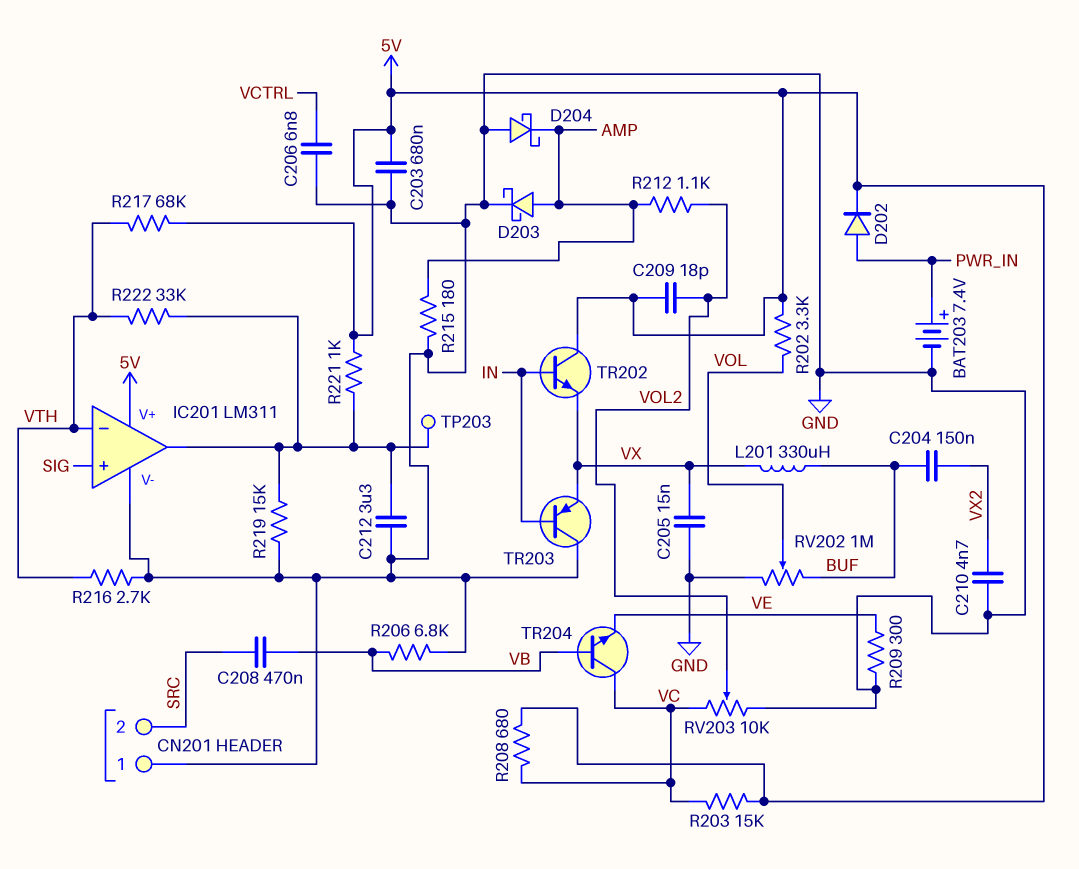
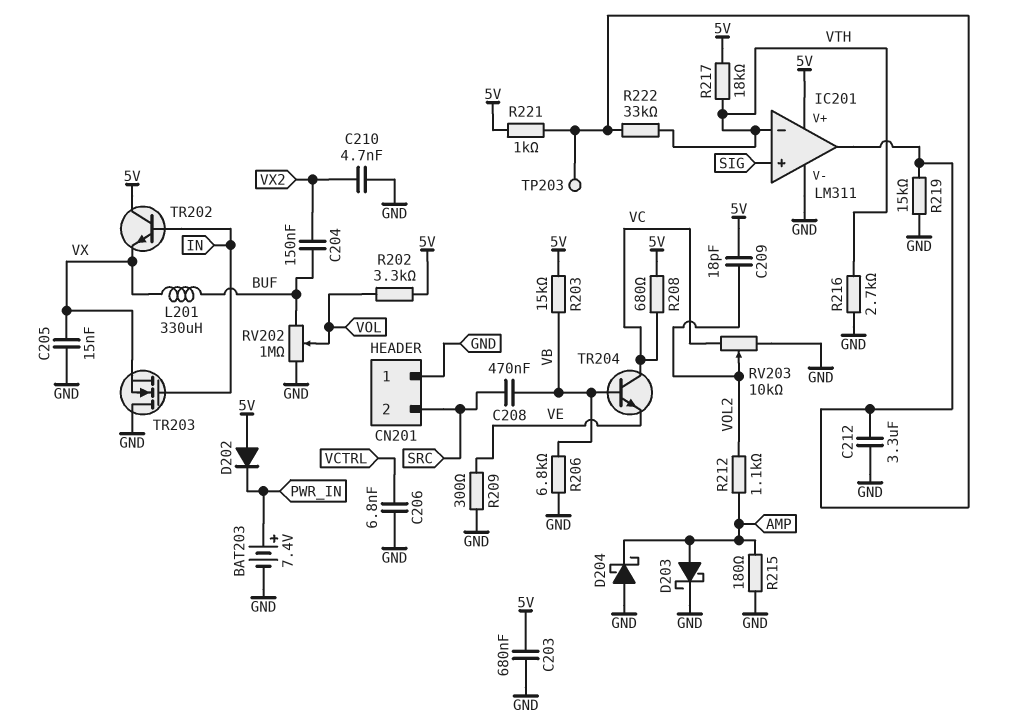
D202: diode (A PWR_IN, K 5V) -> diode (A 5V, K PWR_IN)
R203: 15k (5V, VC) -> 15k (5V, VB)
R217: 68k (5V, VTH) -> 18k (5V, VTH)
TR203: PNP (B IN, C GND, E VX) -> NMOS (G IN, D GND, S VX)

